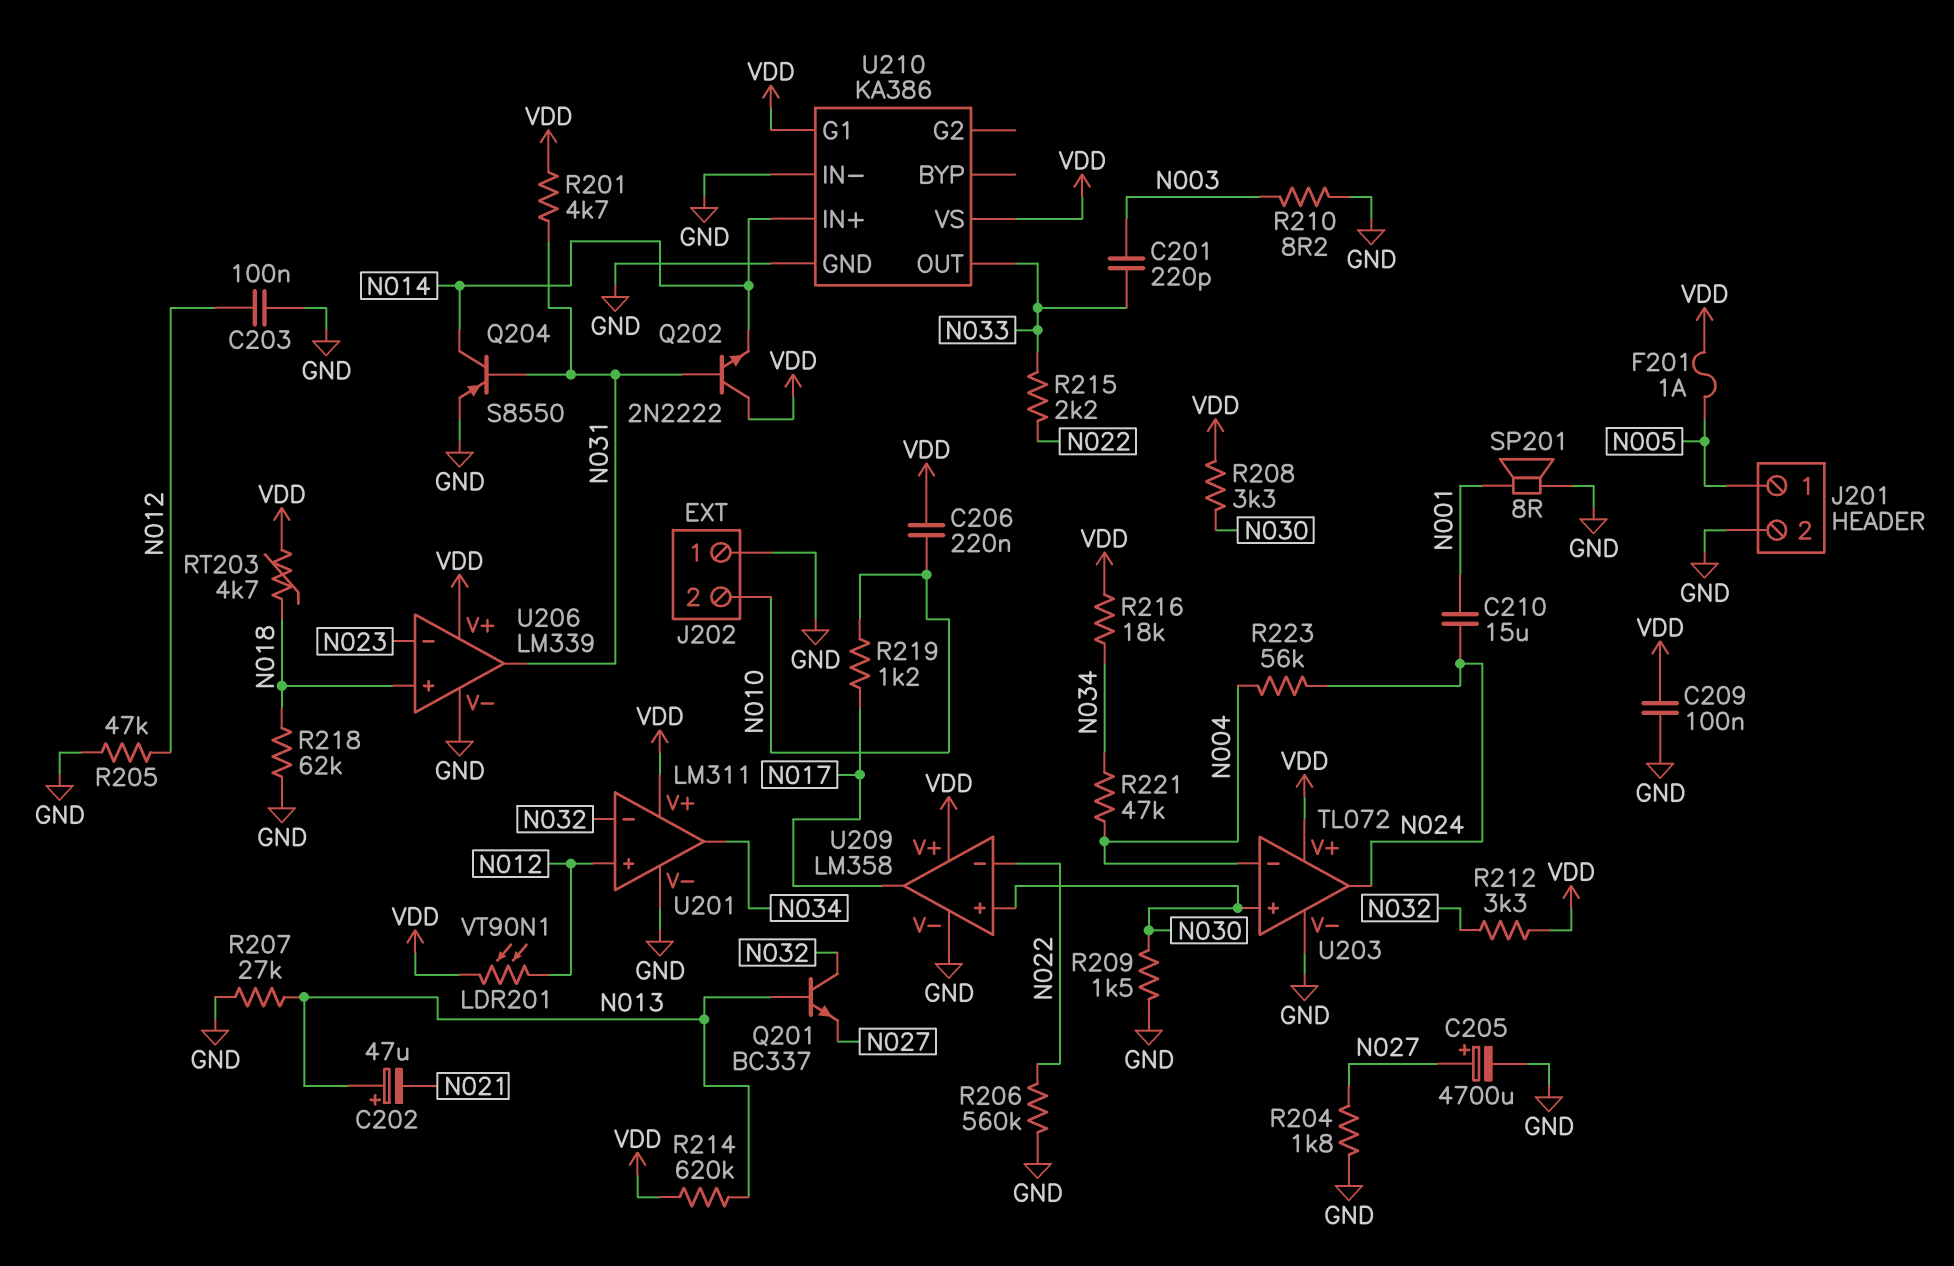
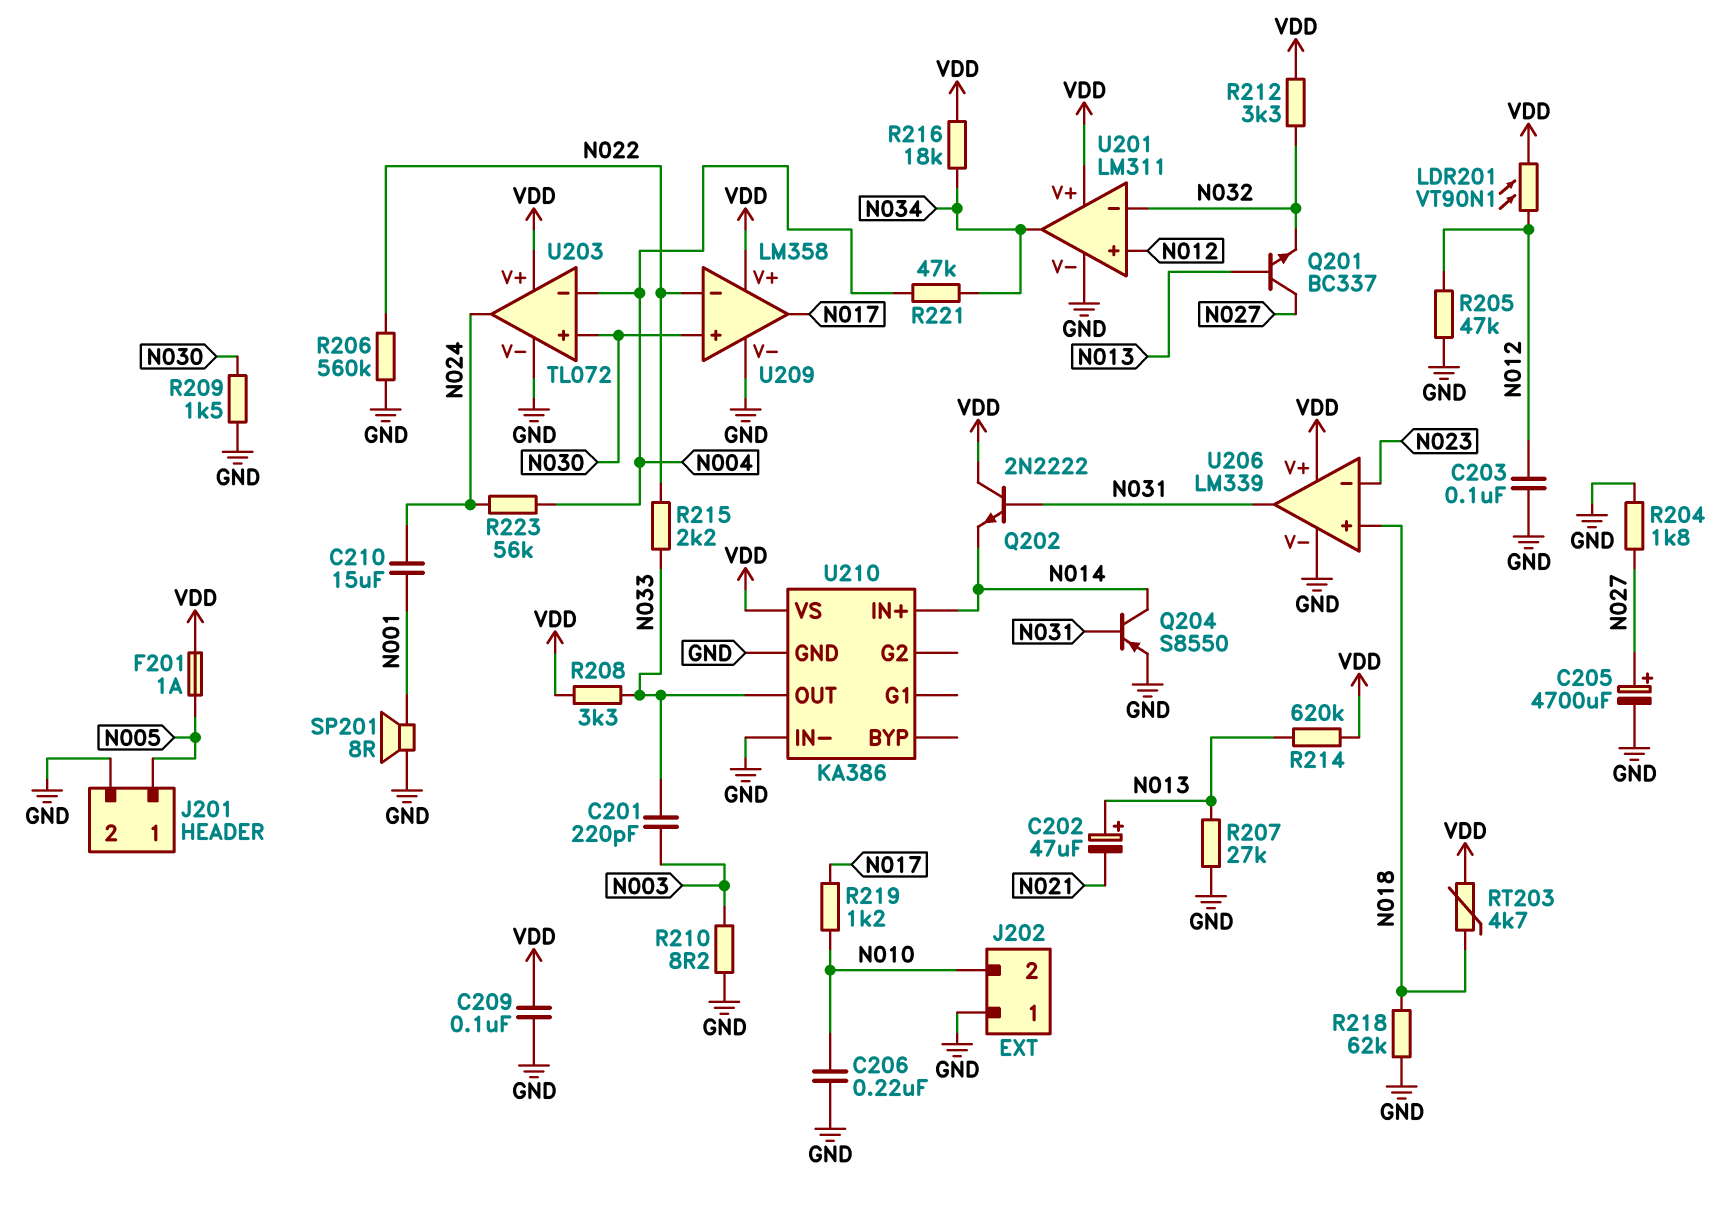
C206: 220nF (N010, VDD) -> 220nF (GND, N010)
Q201: NPN BC337 (B N013, C N032, E N027) -> NPN BC337 (B N013, C N027, E N032)
R201: 4.7k (N031, VDD) -> none
R208: 3.3k (N030, VDD) -> 3.3k (N033, VDD)
U210 pin G1: VDD -> none

